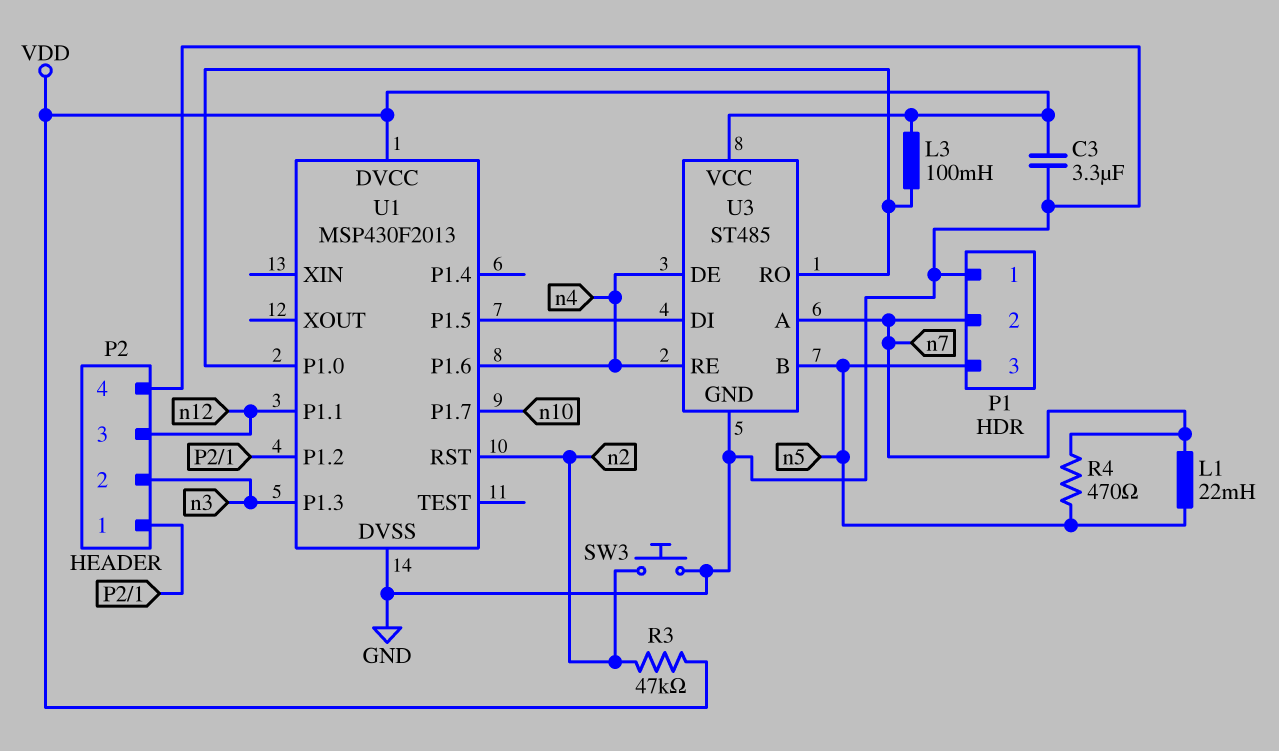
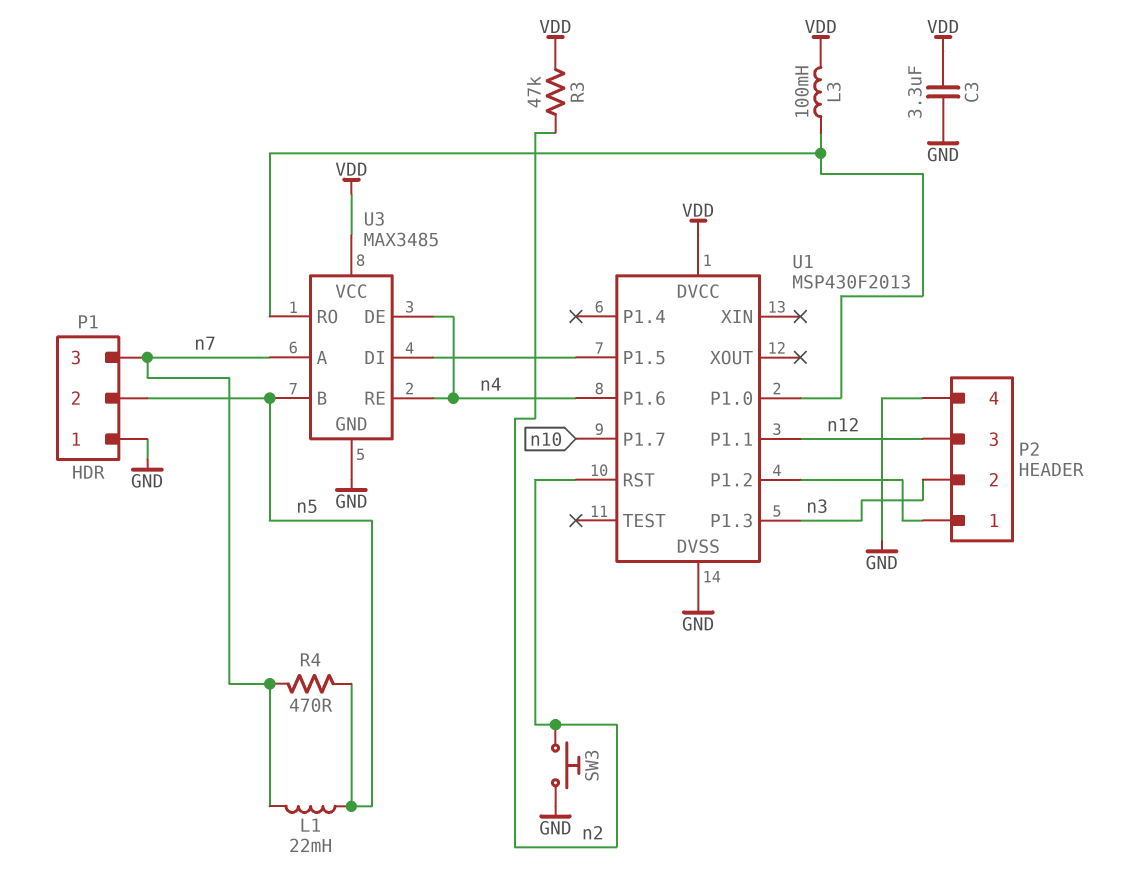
P1 pin 2: n7 -> n5
P1 pin 3: n5 -> n7
U3: ST485 -> MAX3485

